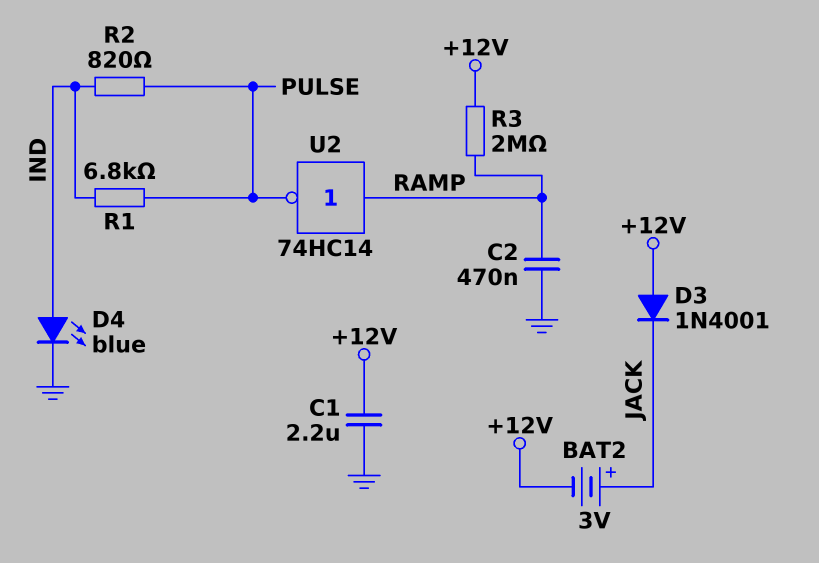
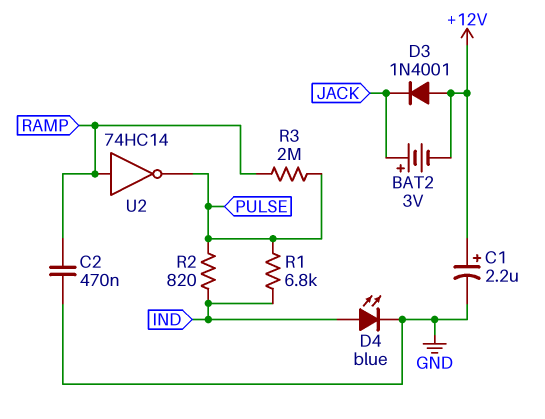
C1: 2.2uF (+12V, GND) -> 2.2uF (plus +12V, minus GND)
R3: 2M (+12V, RAMP) -> 2M (PULSE, RAMP)

